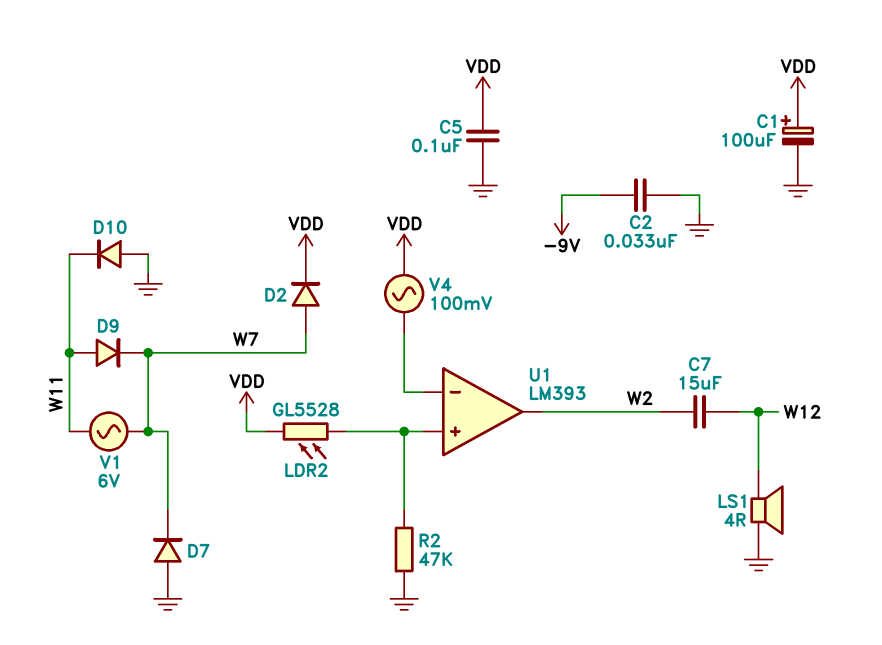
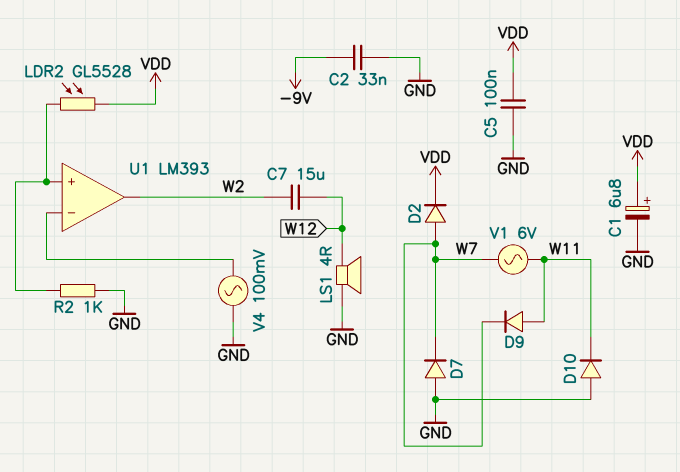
C1: 100uF (plus VDD, minus GND) -> 6.8uF (plus VDD, minus GND)
R2: 47k (GND, U1/in+) -> 1k (GND, U1/in+)
V4: AC 100mV (U1/in-, VDD) -> AC 100mV (GND, U1/in-)

